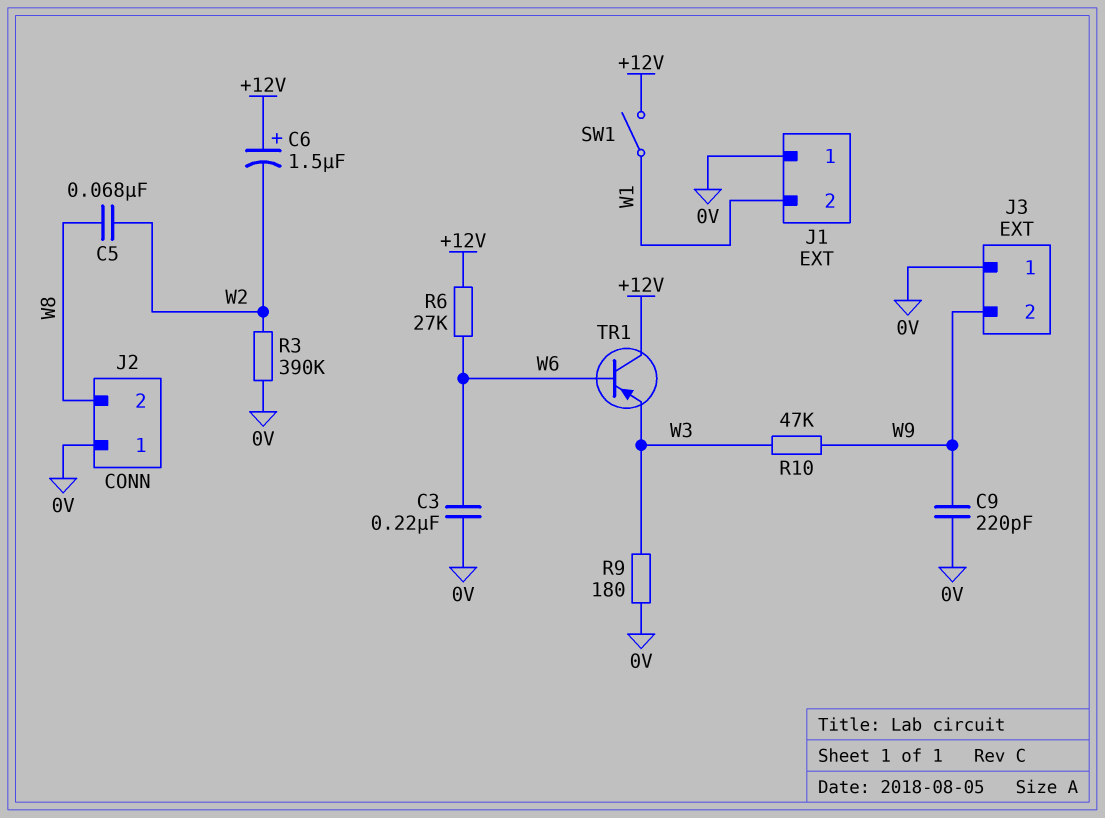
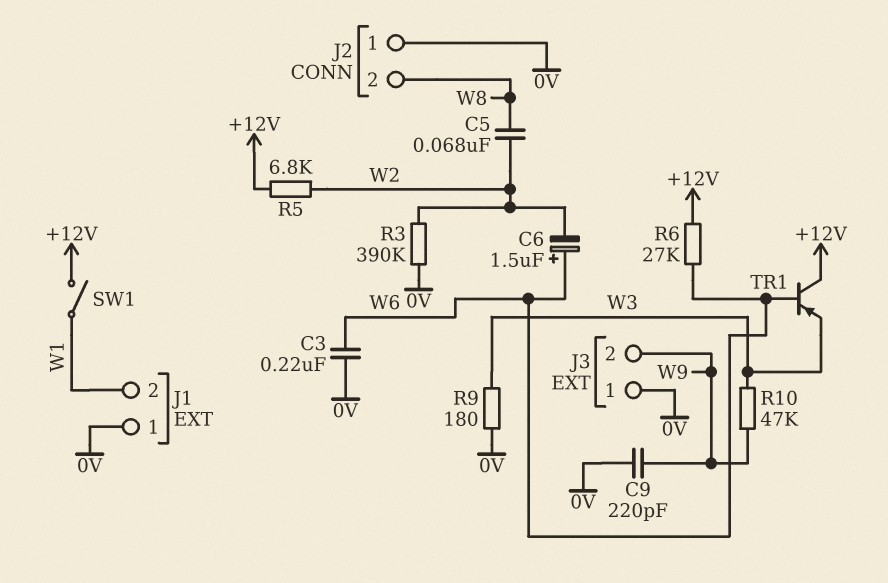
C6: 1.5uF (plus +12V, minus W2) -> 1.5uF (plus W6, minus W2)
R5: none -> 6.8k (+12V, W2)

